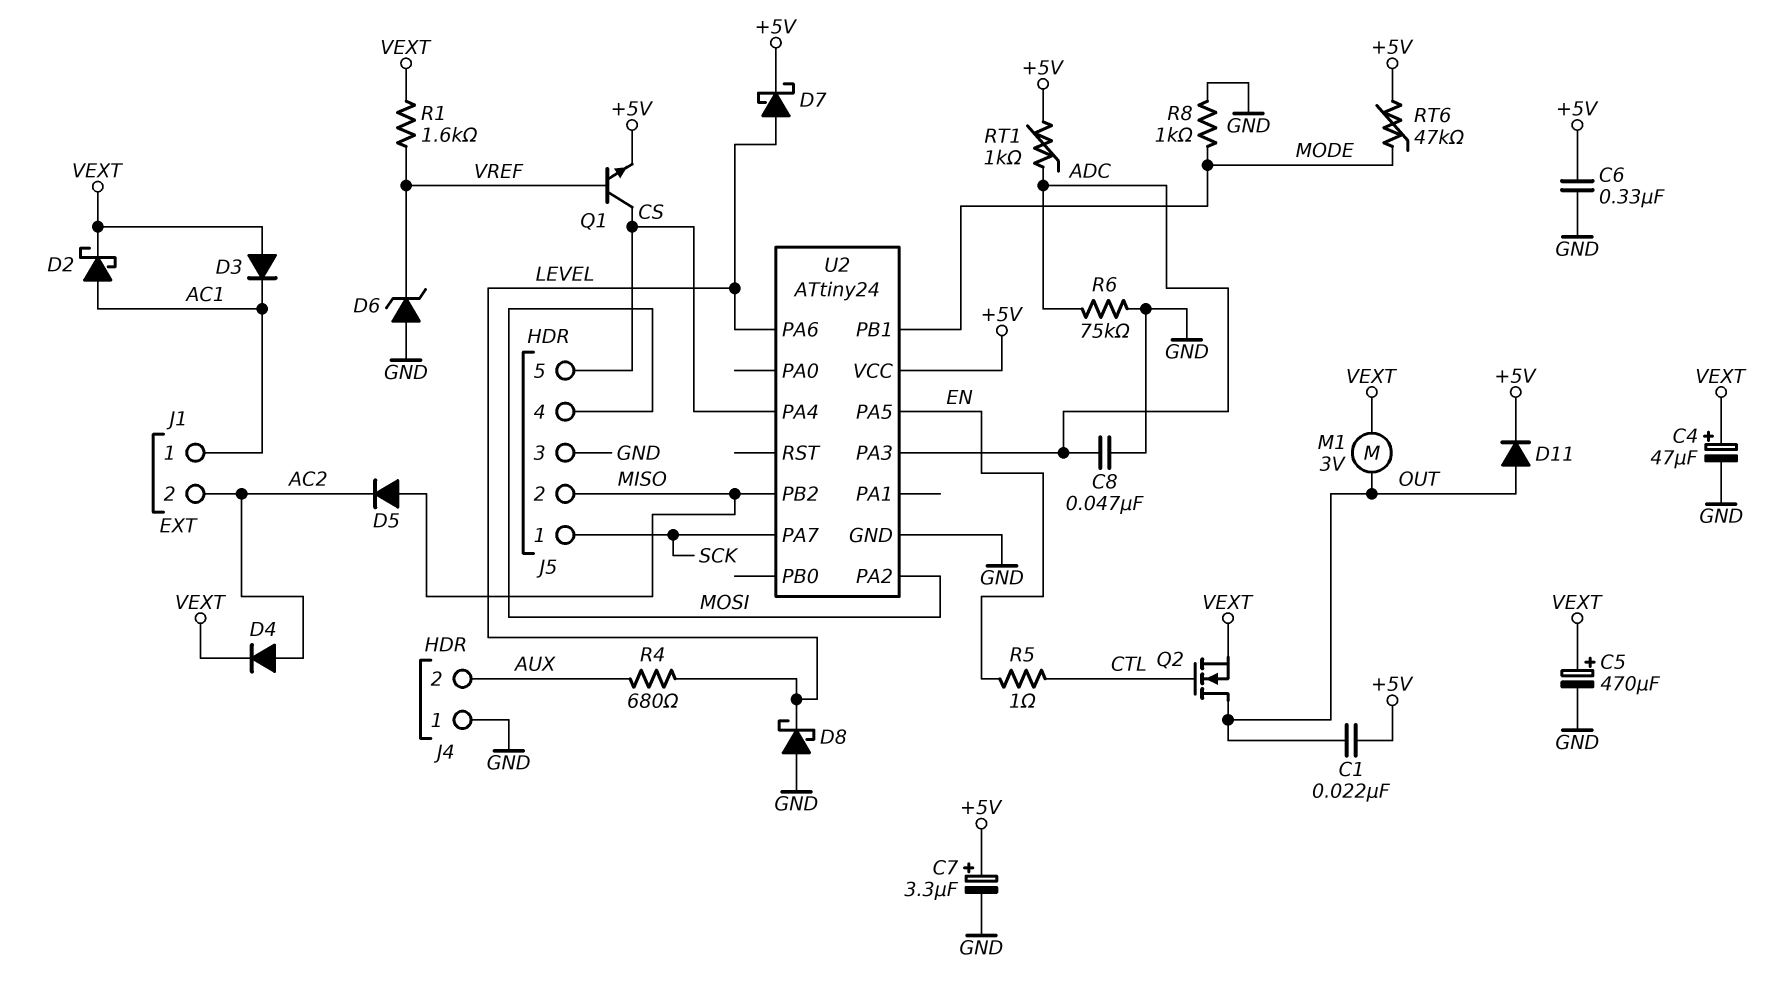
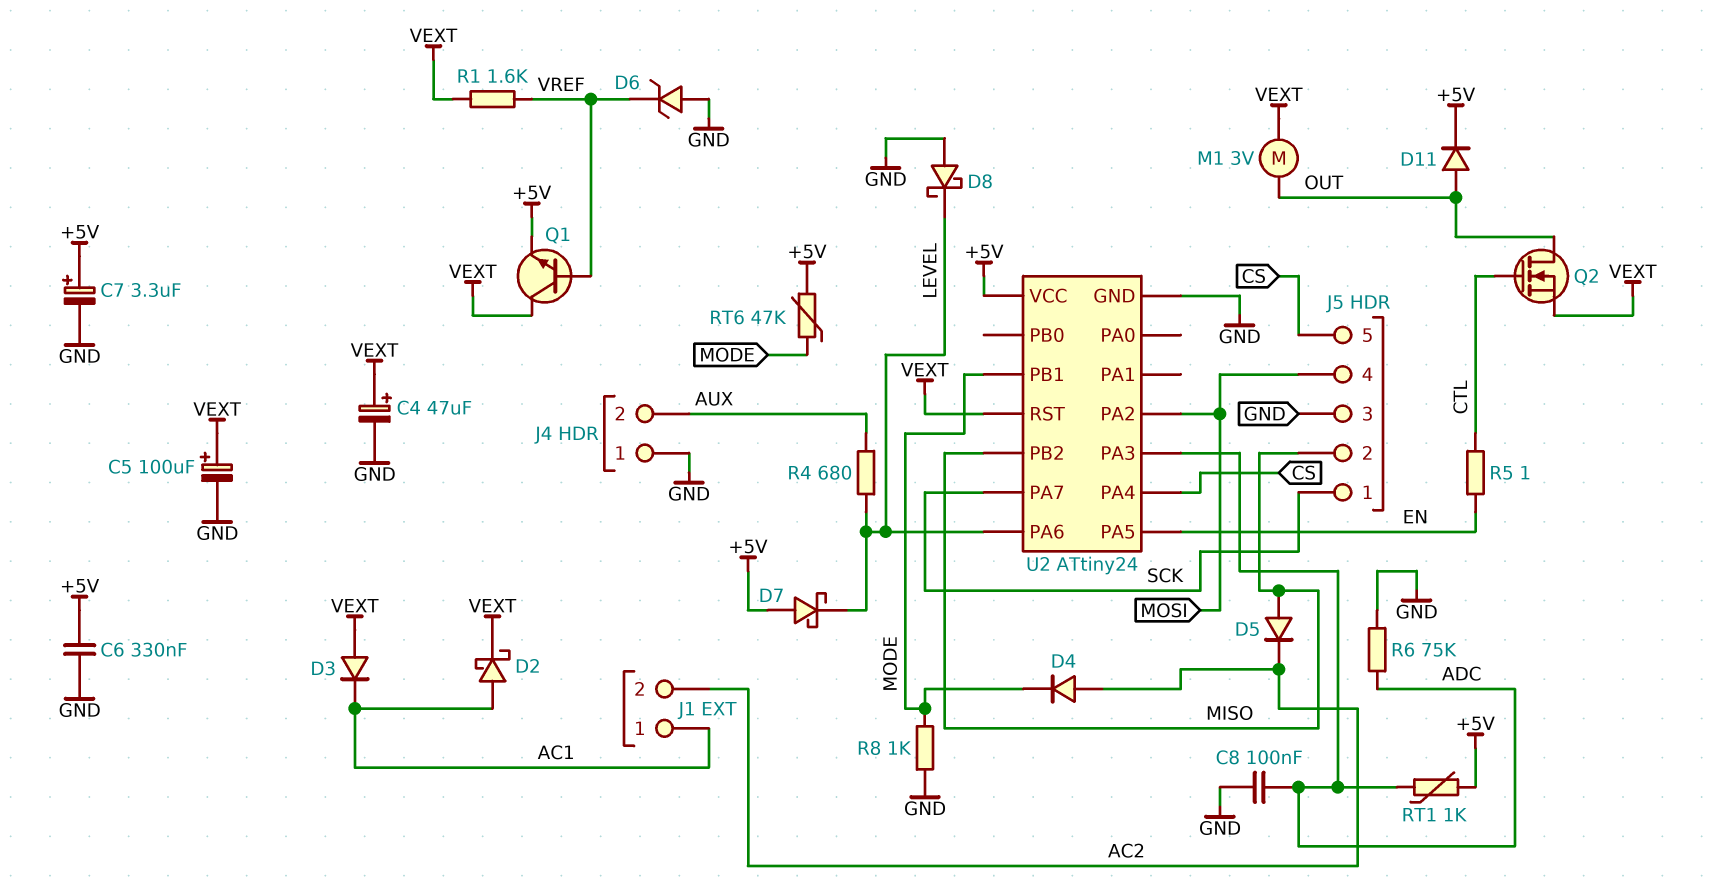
C1: 22nF (+5V, OUT) -> none
C5: 470uF (plus VEXT, minus GND) -> 100uF (plus VEXT, minus GND)
C8: 47nF (ADC, GND) -> 100nF (ADC, GND)
D4: diode (A AC2, K VEXT) -> diode (A AC2, K MODE)
D7: schottky (A LEVEL, K +5V) -> schottky (A +5V, K LEVEL)
Q1: NPN (B VREF, C CS, E +5V) -> NPN (B VREF, C VEXT, E +5V)
U2 pin RST: none -> VEXT

